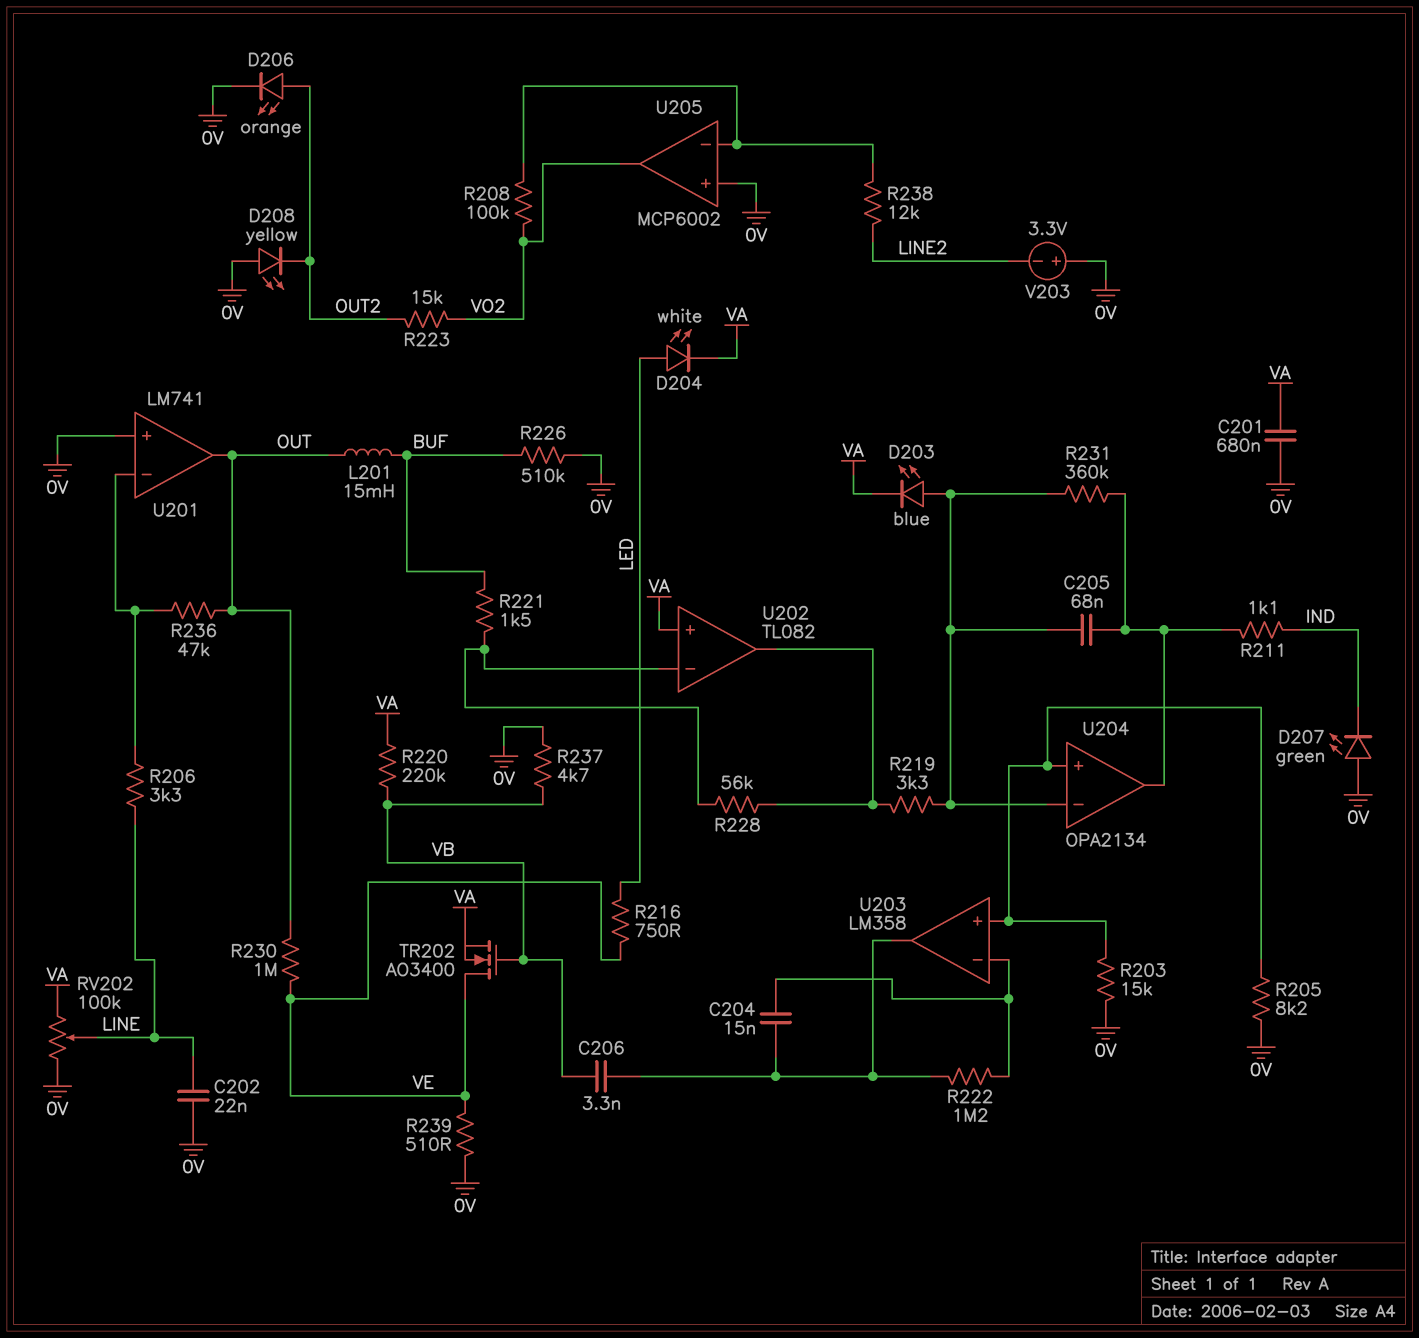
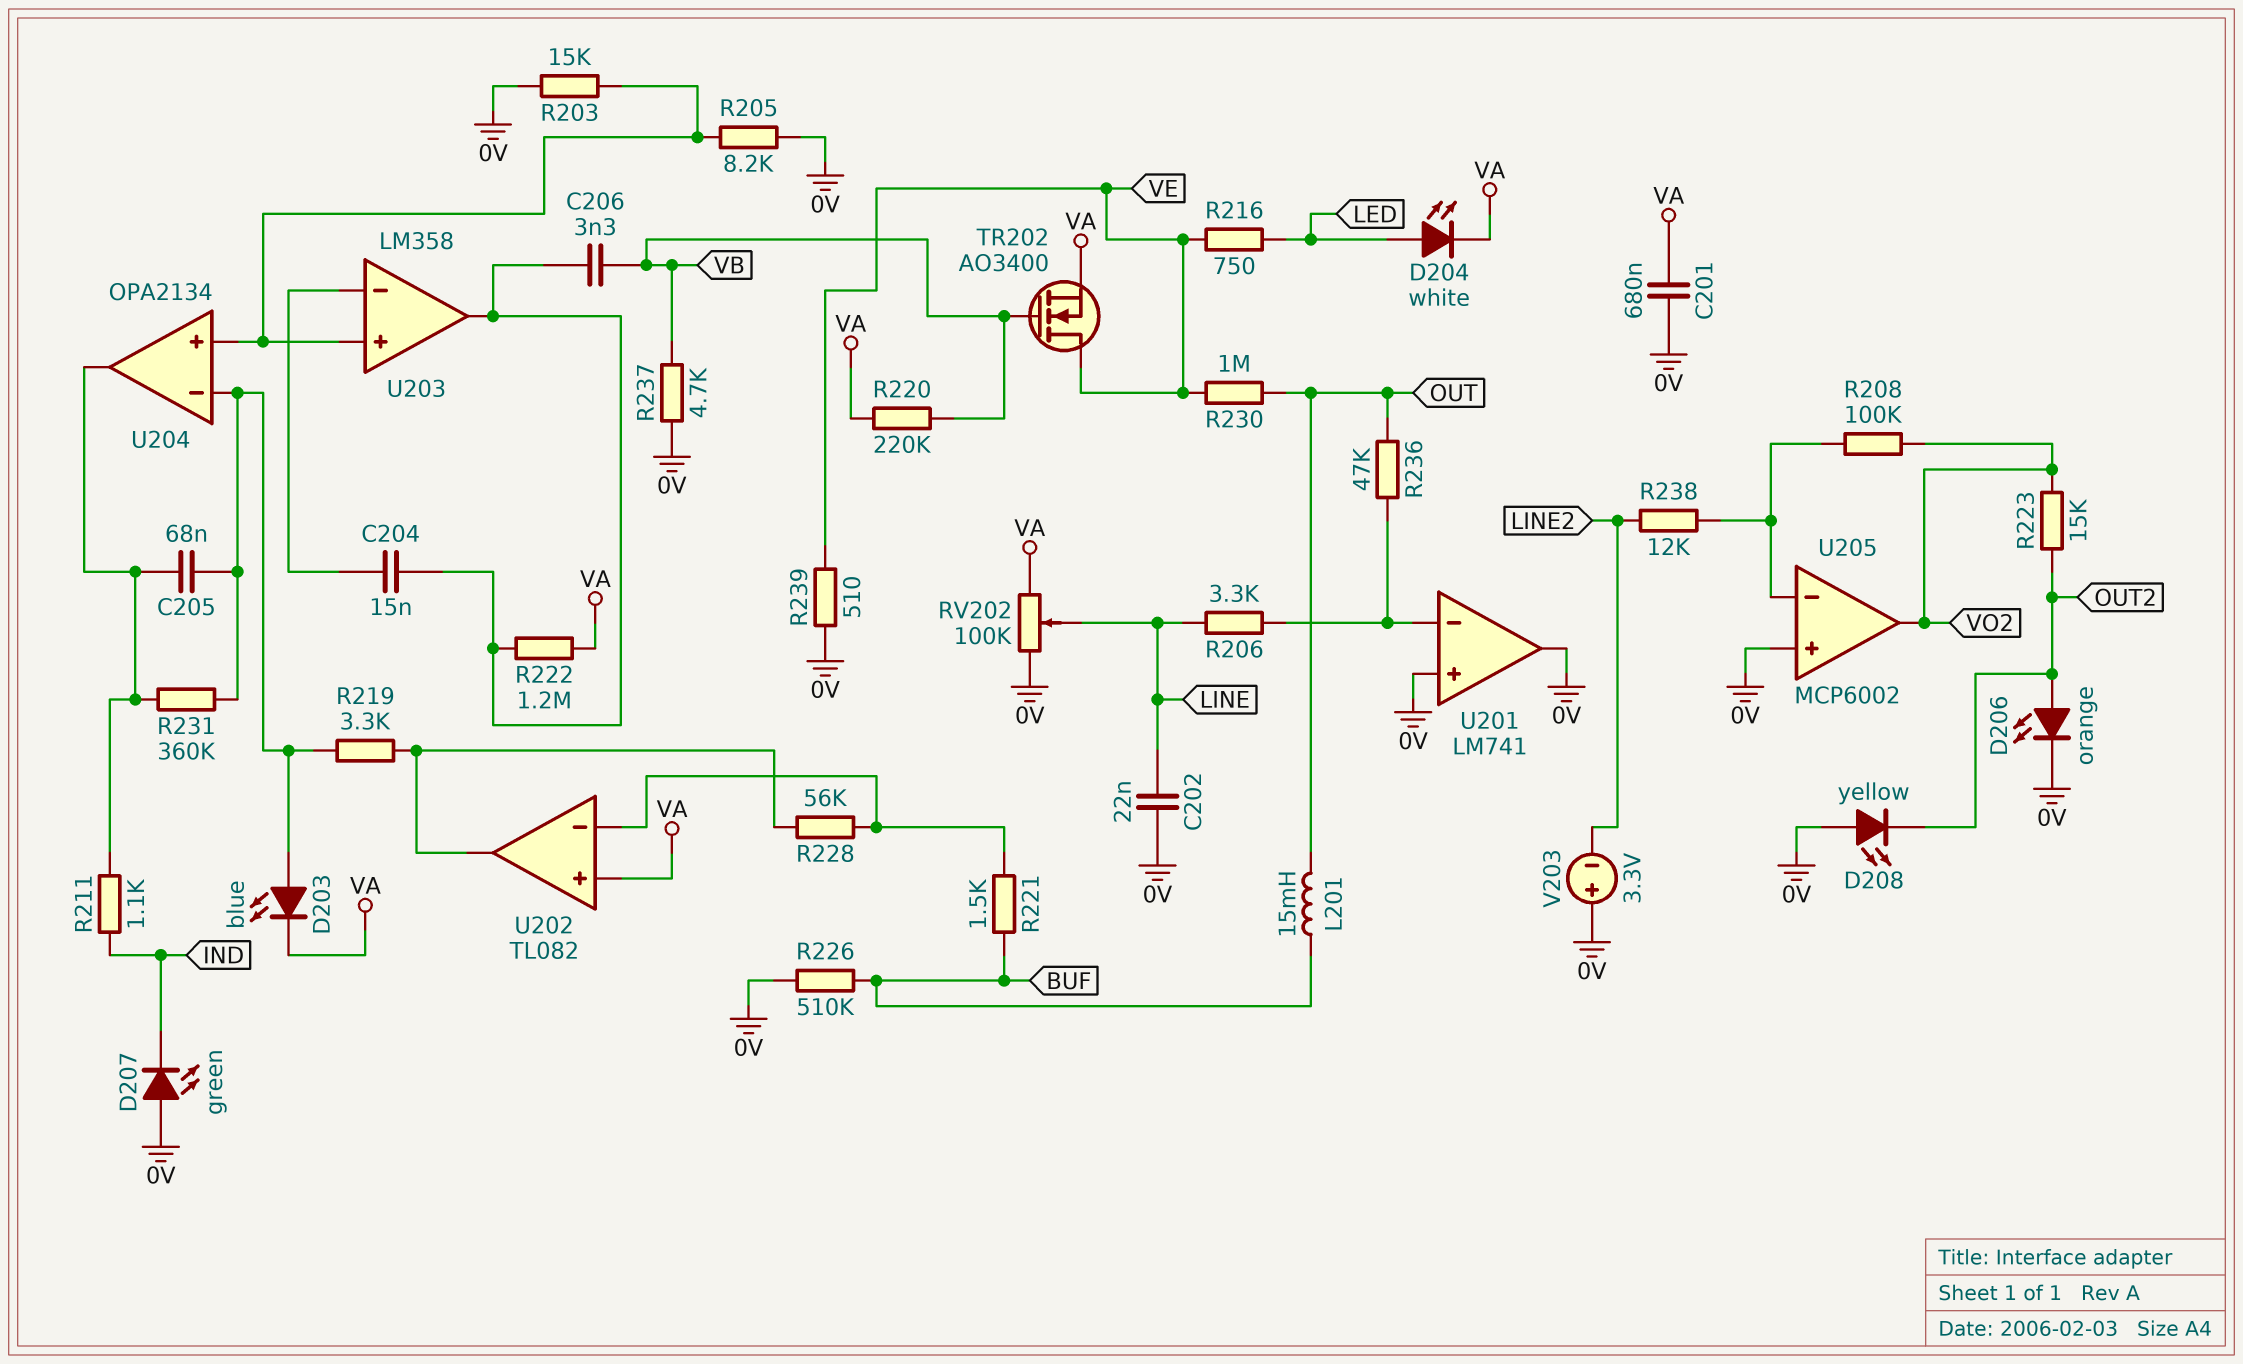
R222: 1.2M (U203/in-, U203/out) -> 1.2M (U203/out, VA)
U201 pin out: OUT -> 0V

